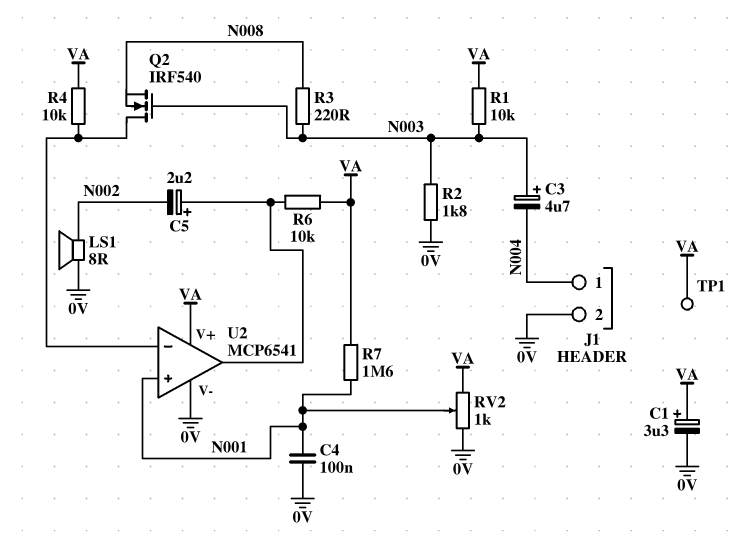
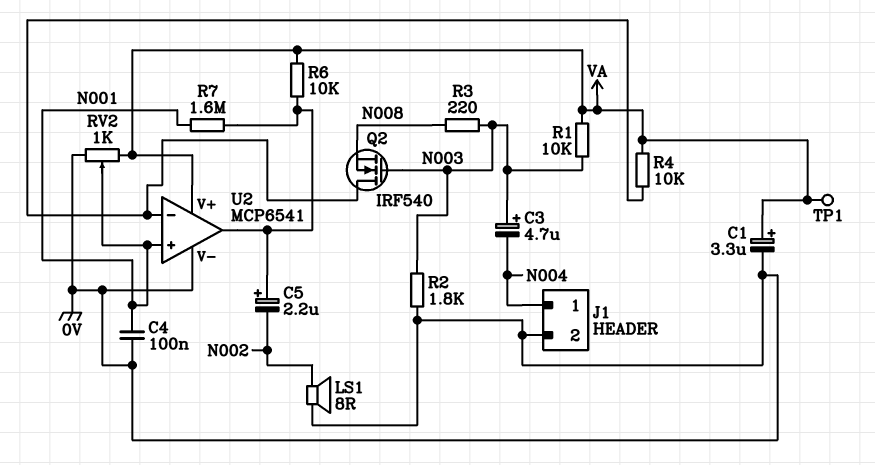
R7: 1.6M (N001, VA) -> 1.6M (N001, U2/out)

